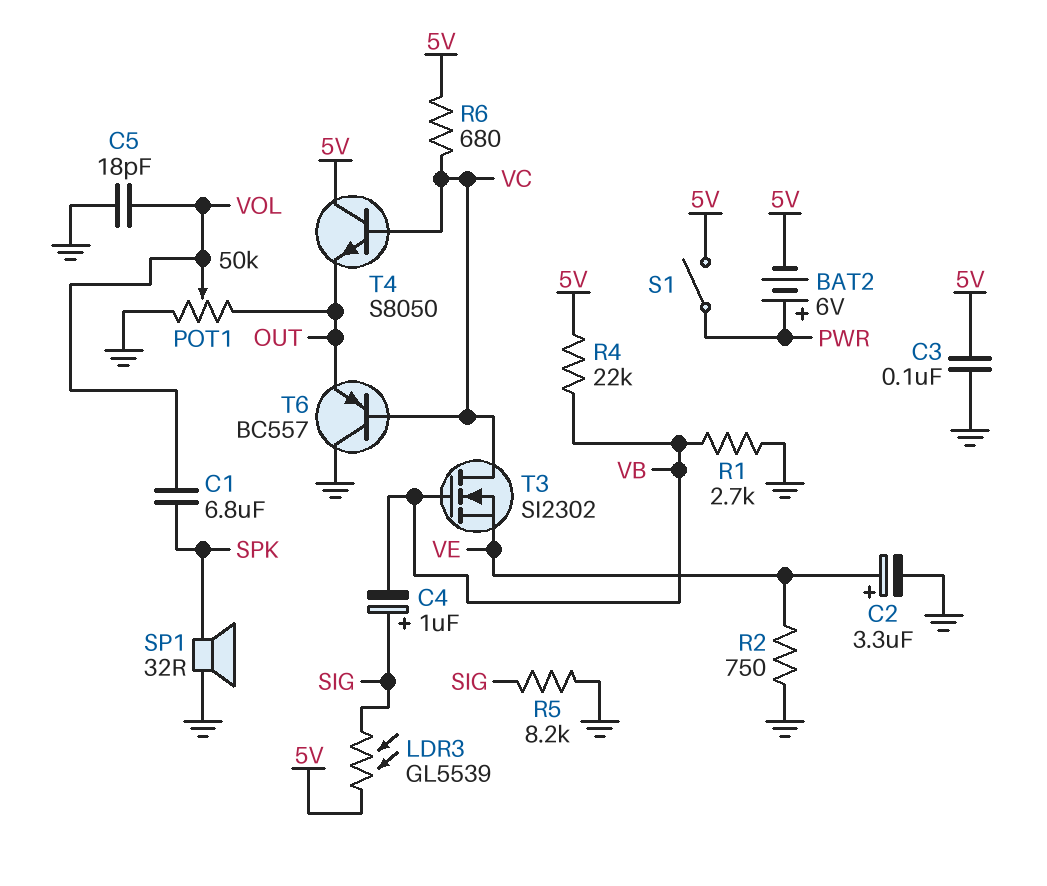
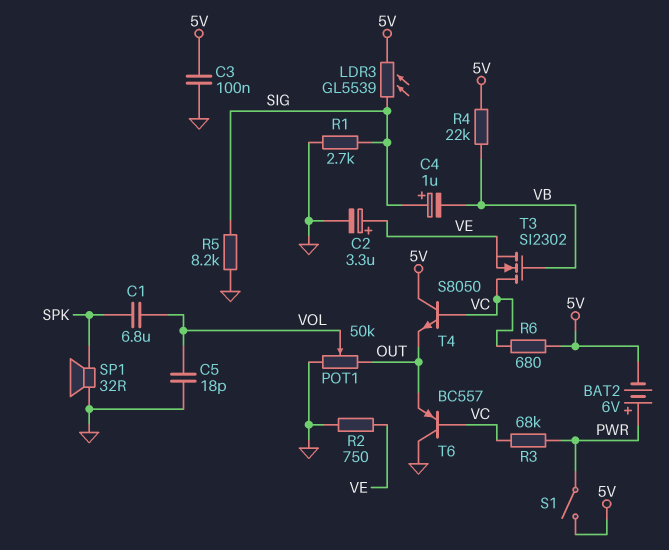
R1: 2.7k (GND, VB) -> 2.7k (GND, SIG)
R3: none -> 68k (PWR, VC)

